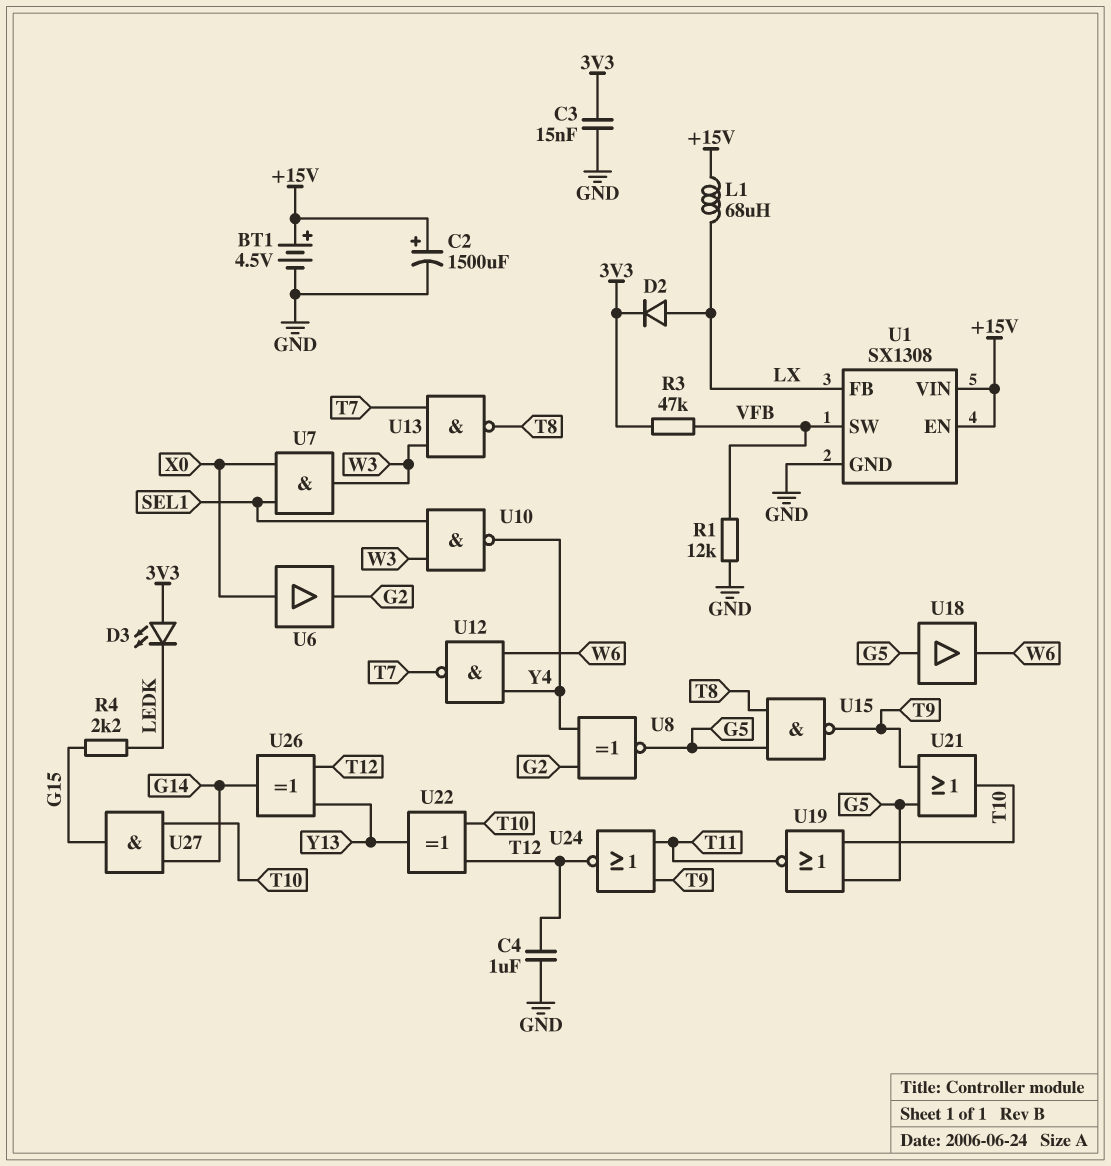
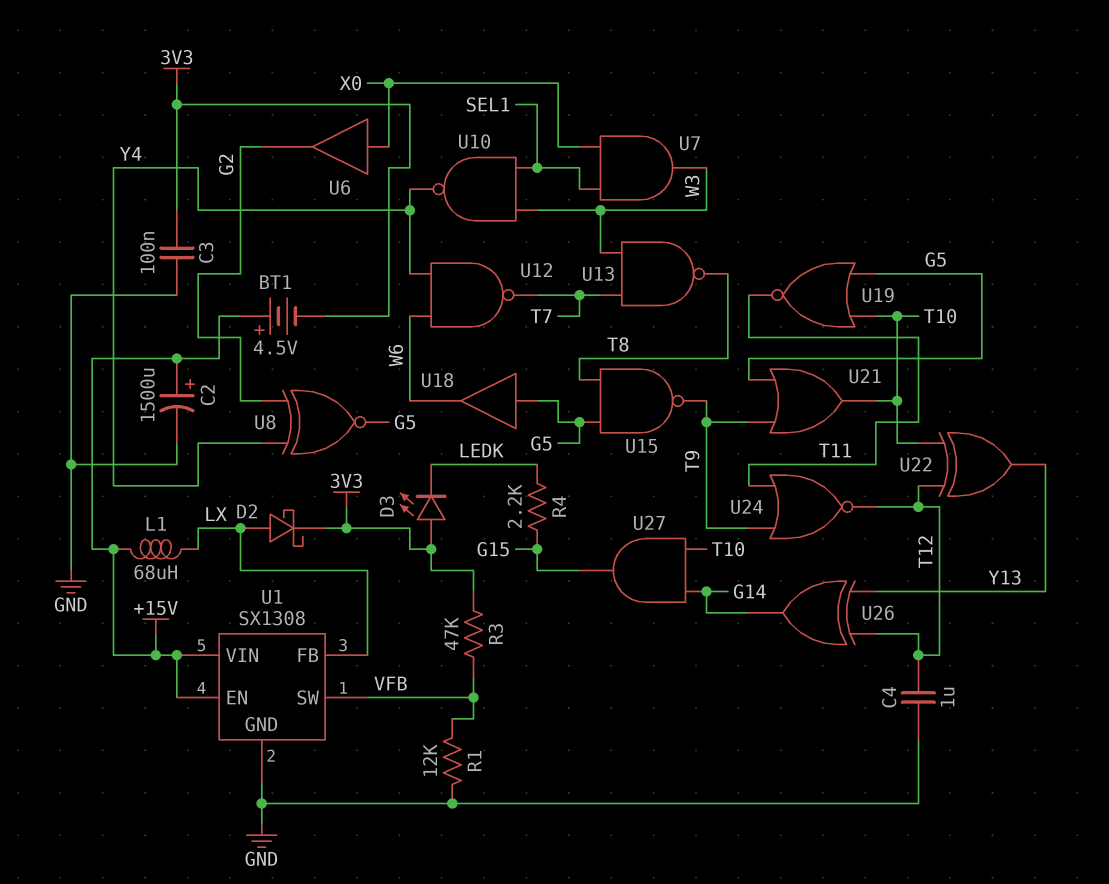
BT1: 4.5V (plus +15V, minus GND) -> 4.5V (plus +15V, minus 3V3)
C3: 15nF (3V3, GND) -> 100nF (3V3, GND)
D2: diode (A LX, K 3V3) -> schottky (A LX, K 3V3)

